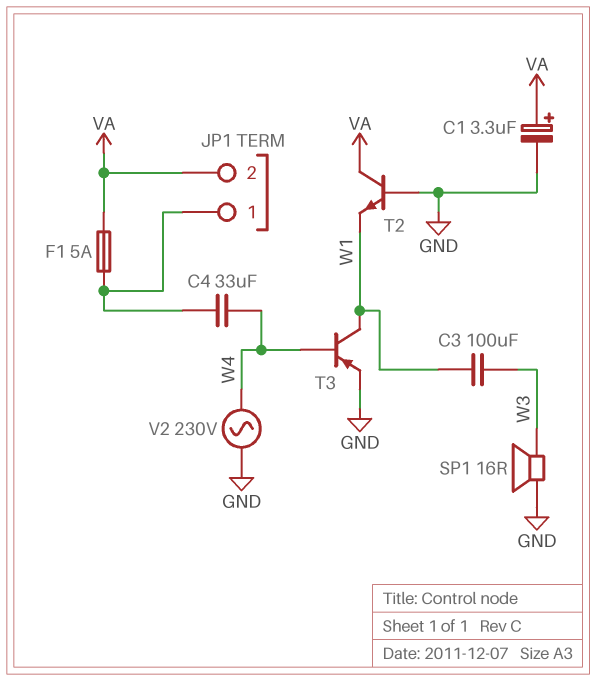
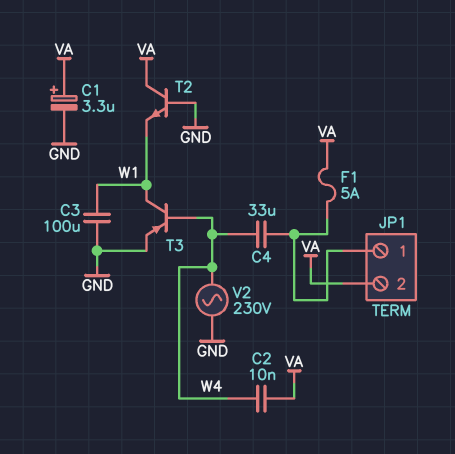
C2: none -> 10nF (VA, W4)
C3: 100uF (W1, W3) -> 100uF (GND, W1)
SP1: speaker 16R (GND, W3) -> none

